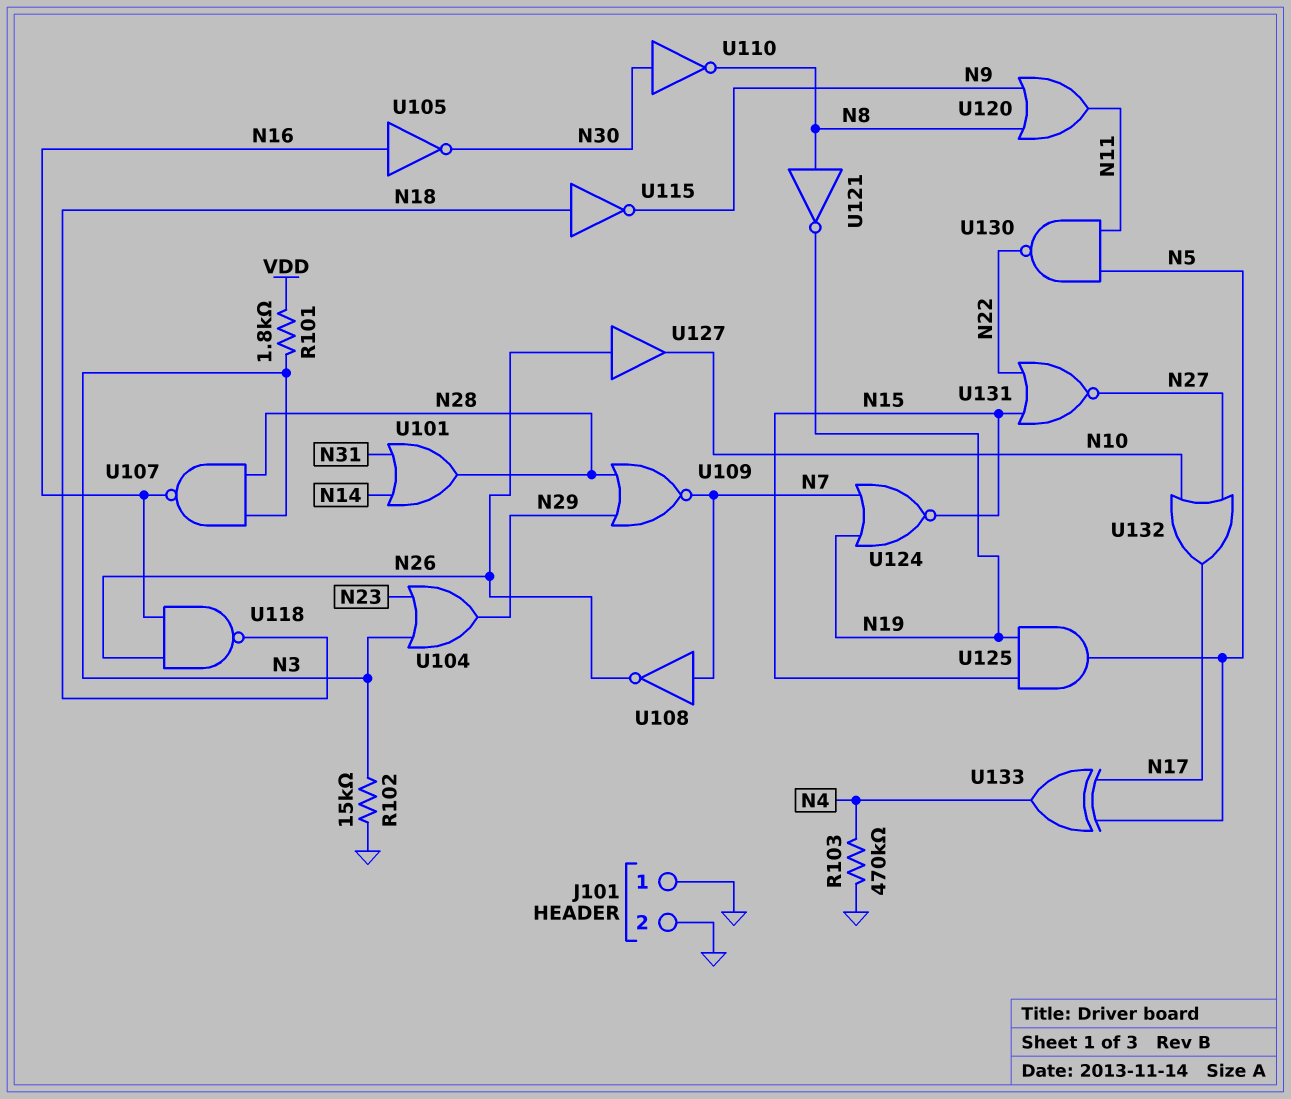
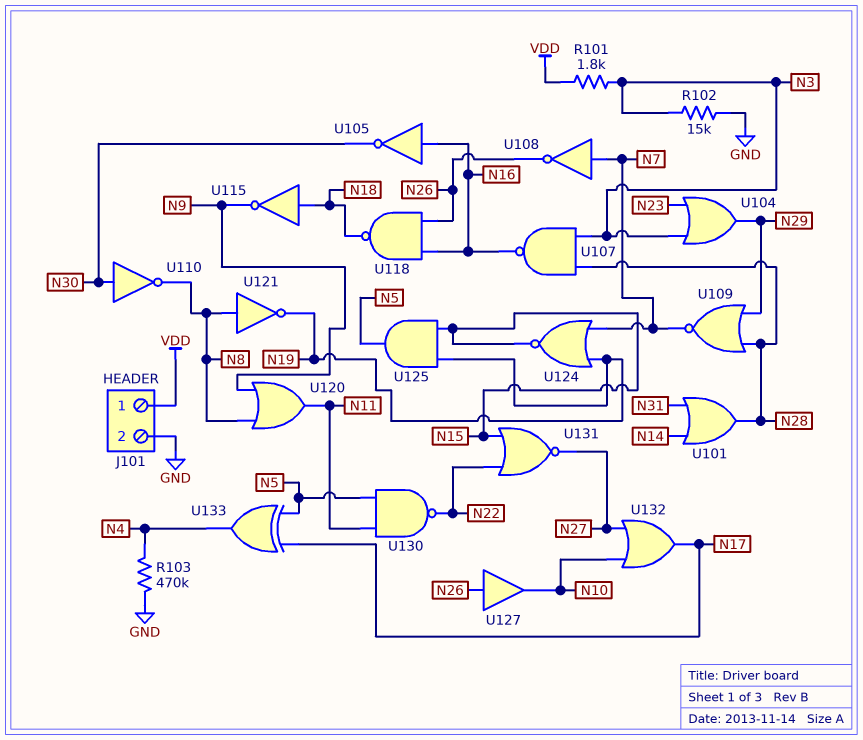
J101 pin 1: GND -> VDD

